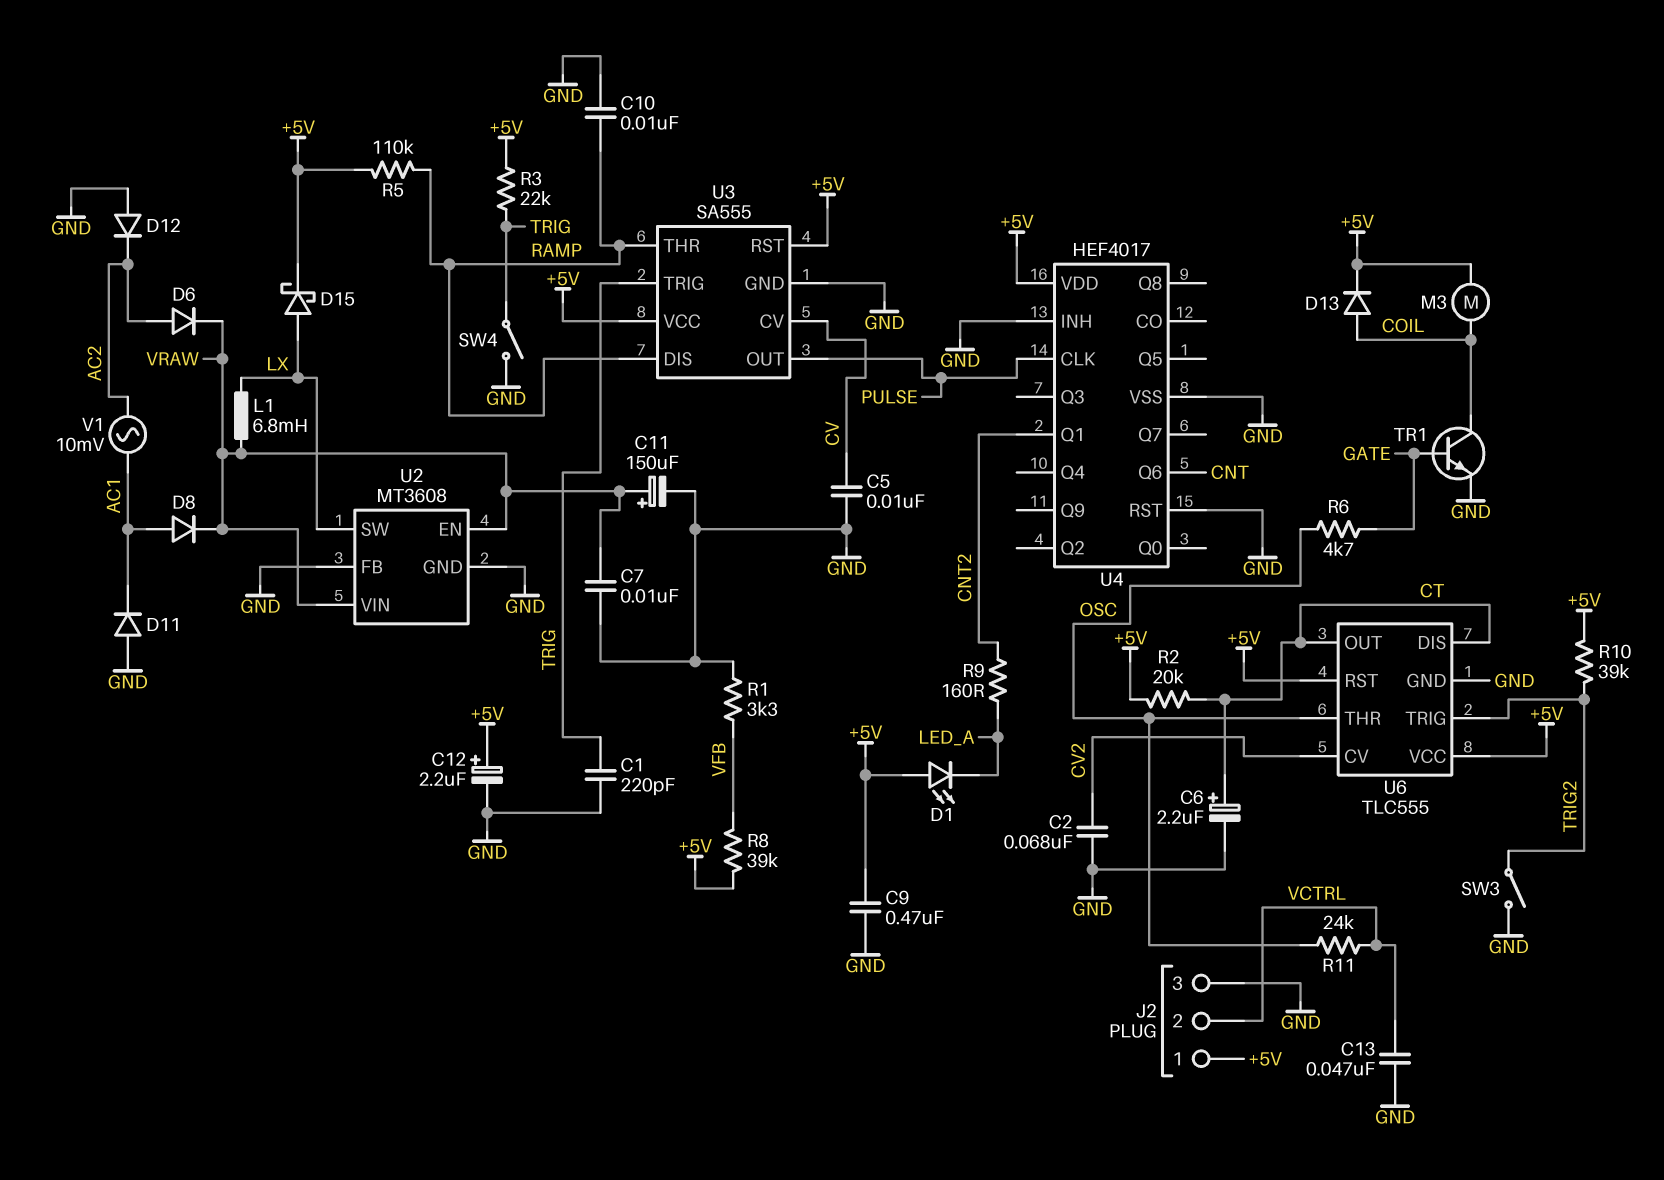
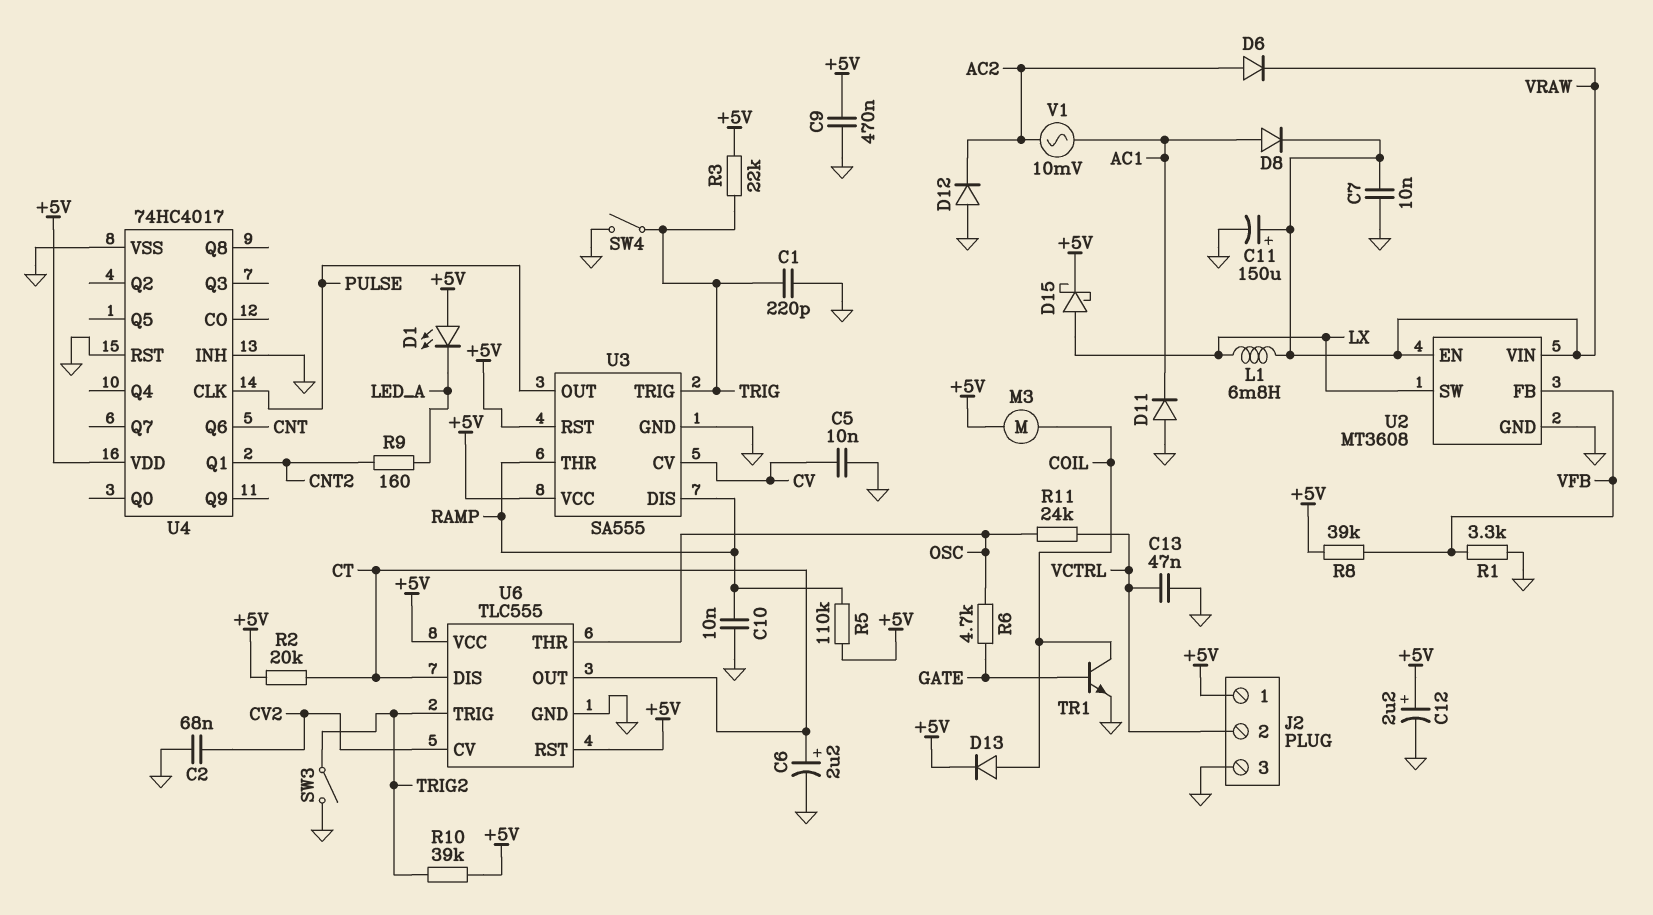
U2 pin FB: GND -> VFB
U4: HEF4017 -> 74HC4017

